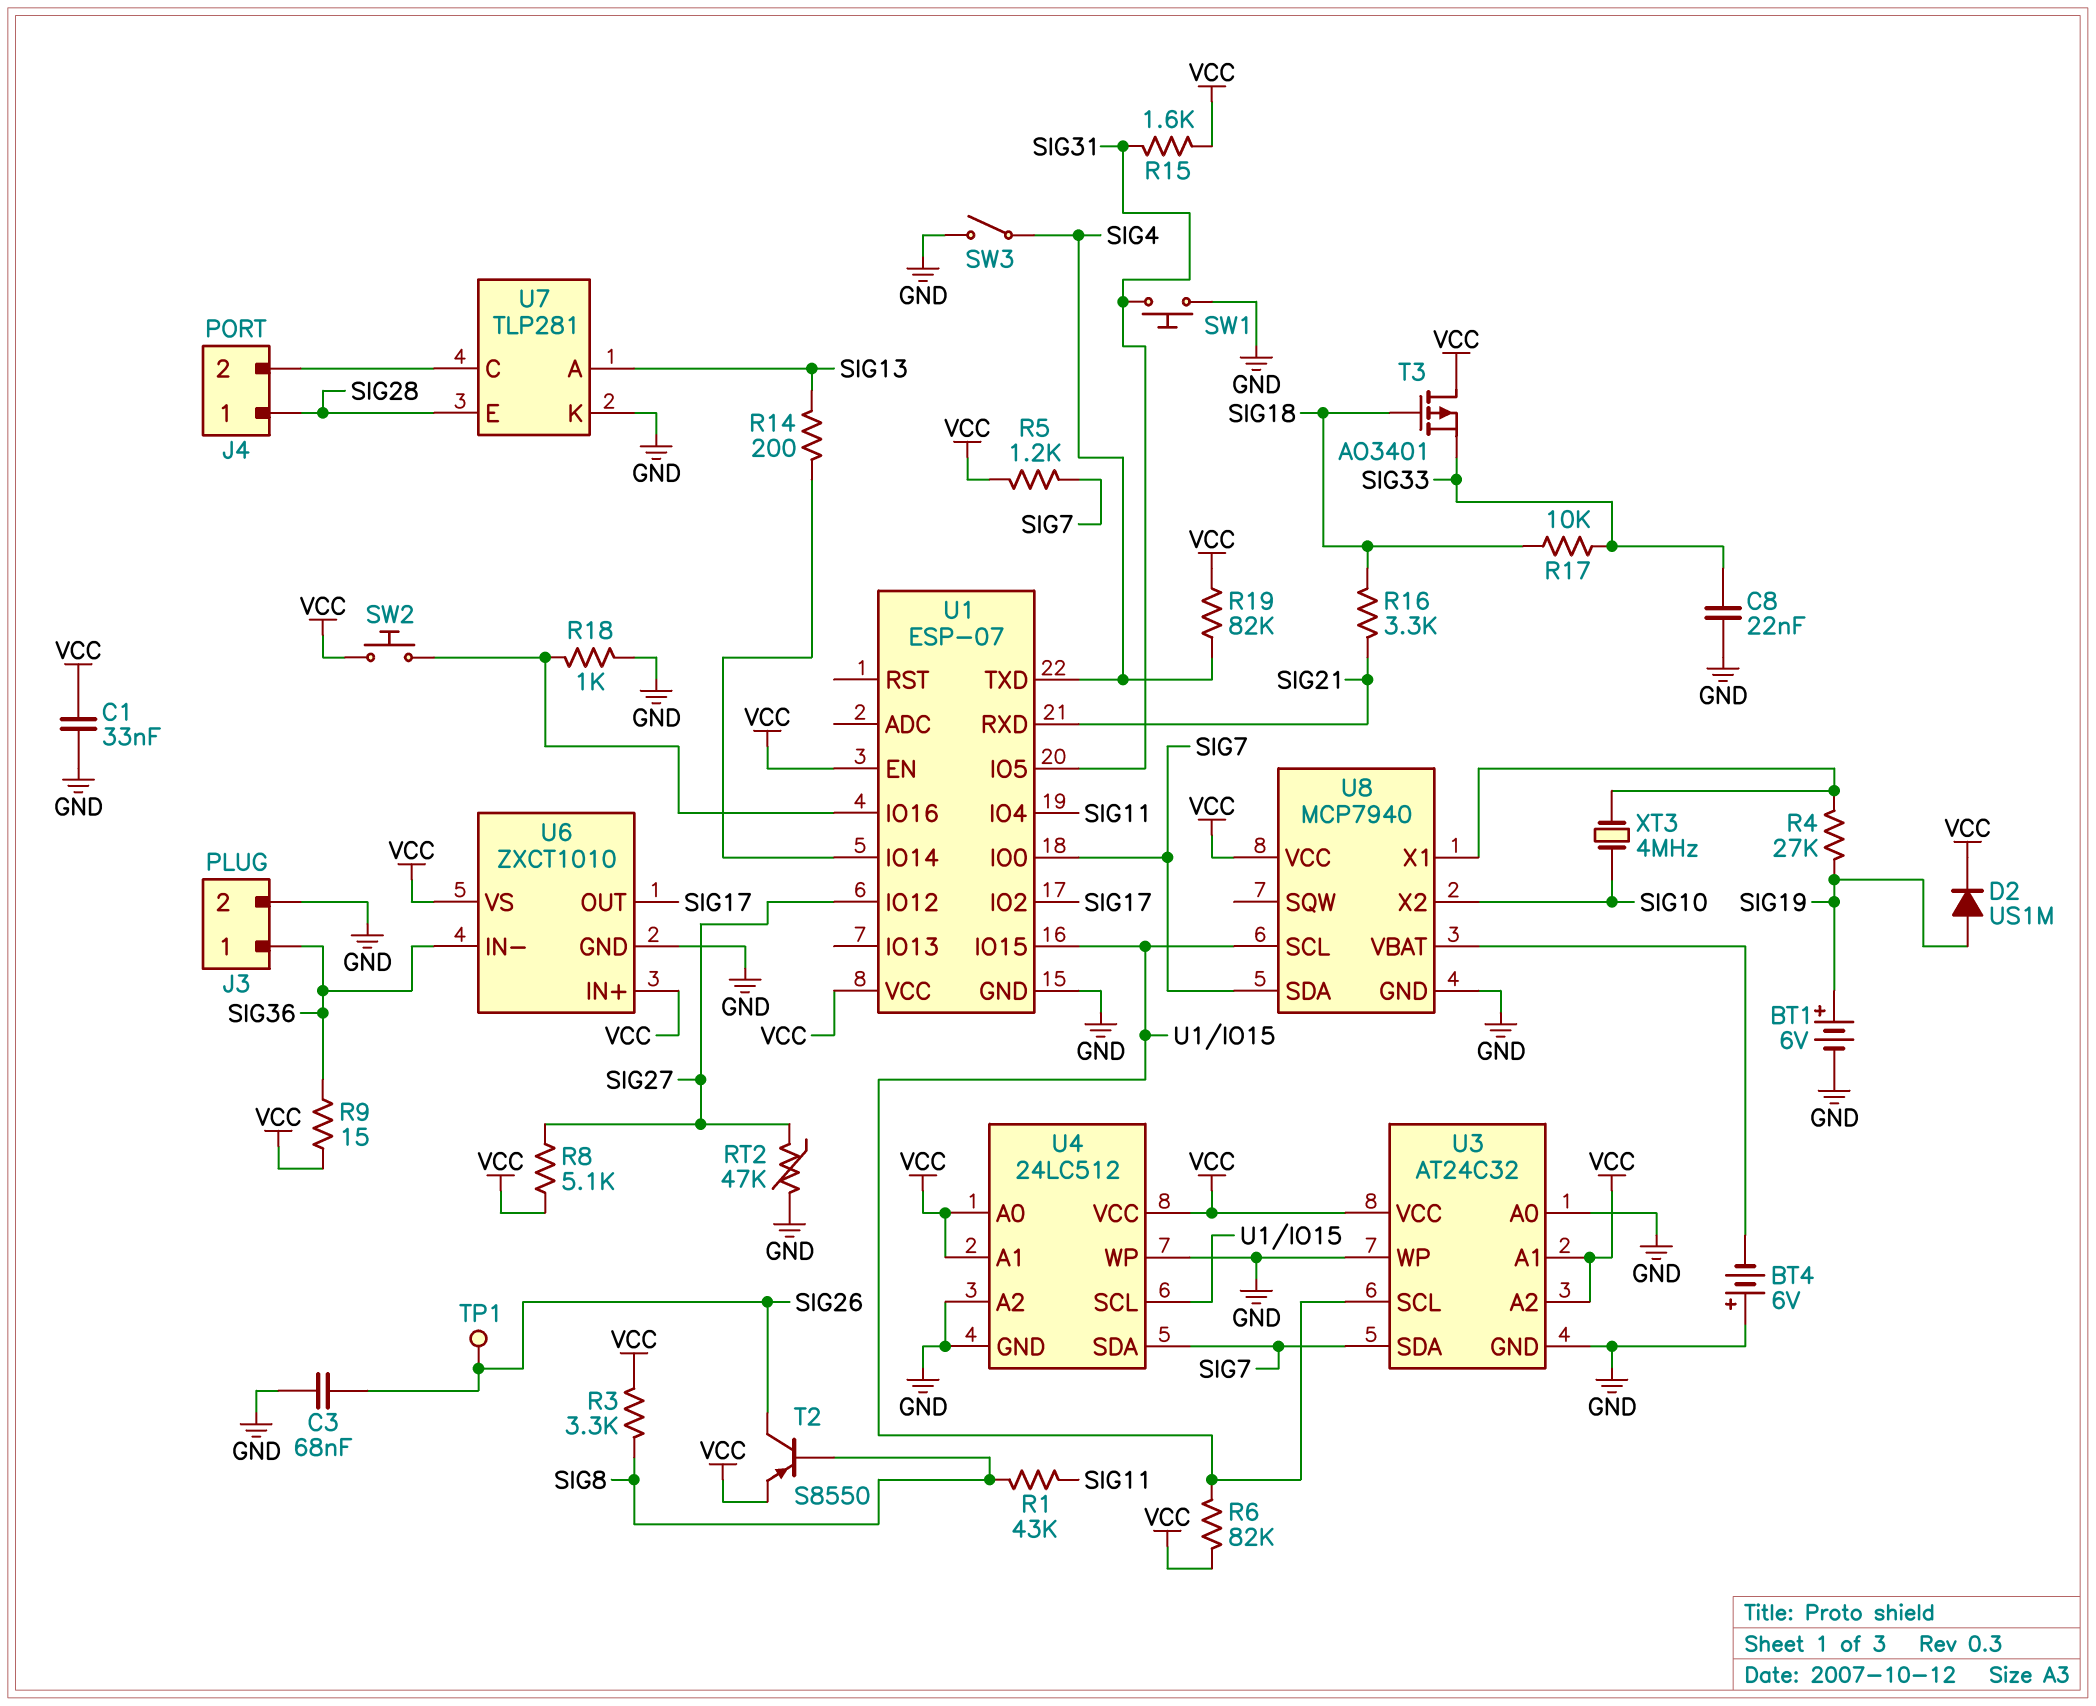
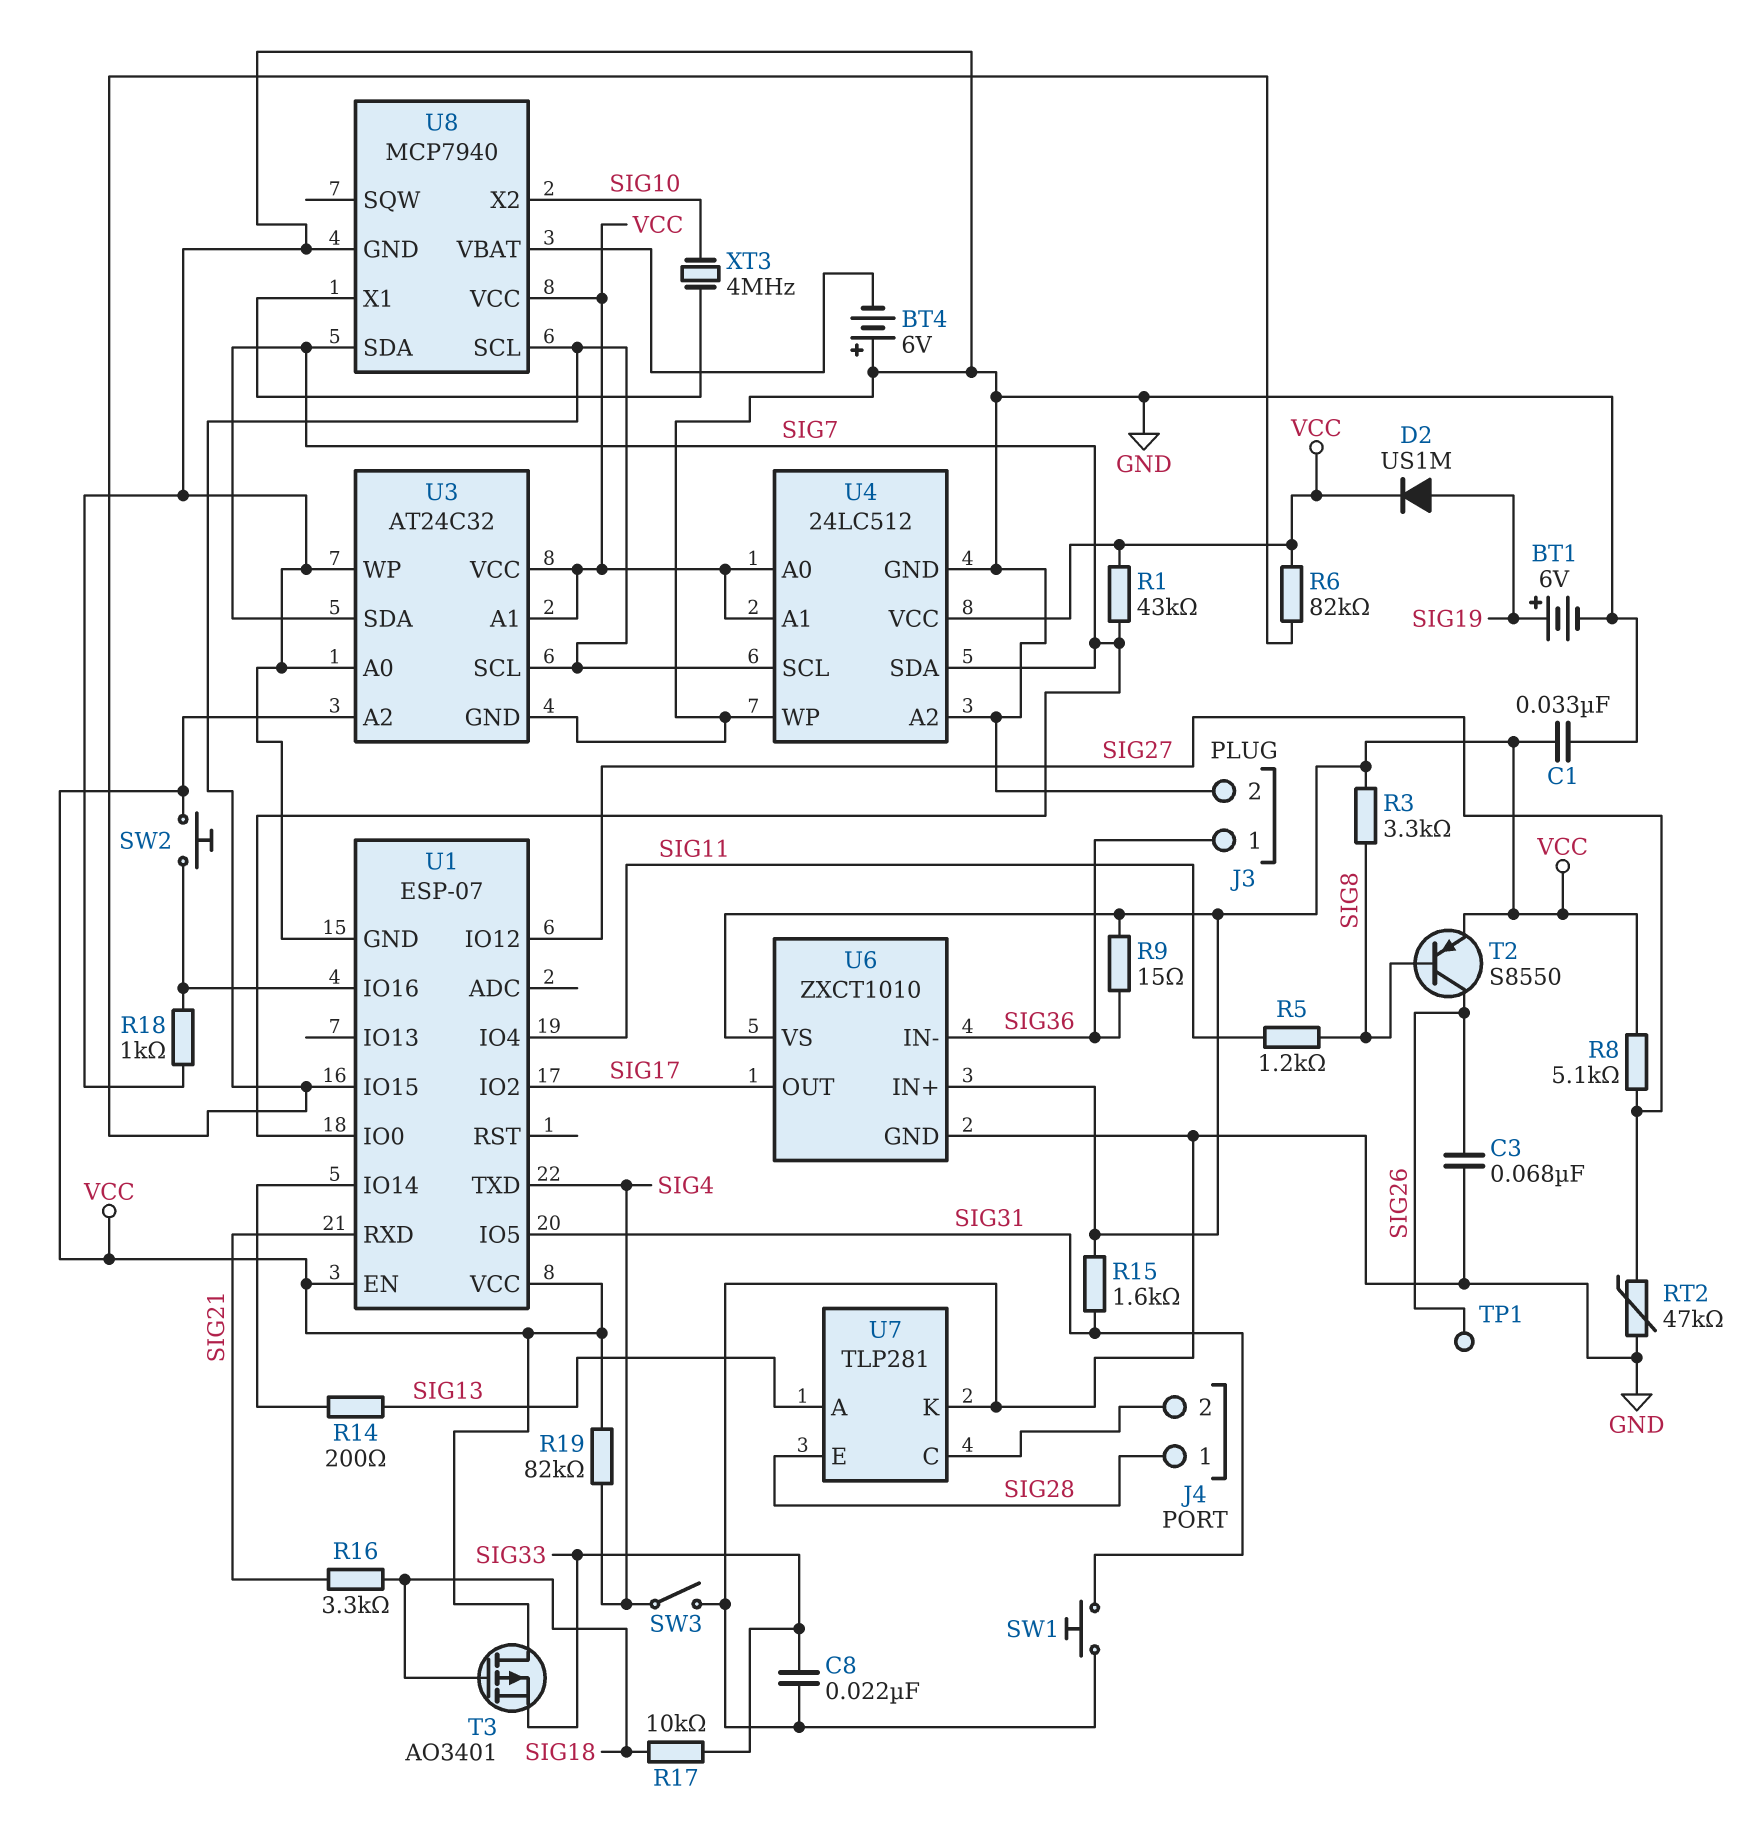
R1: 43k (SIG8, SIG11) -> 43k (SIG7, VCC)
R4: 27k (SIG19, U8/X1) -> none
R5: 1.2k (SIG7, VCC) -> 1.2k (SIG8, SIG11)

